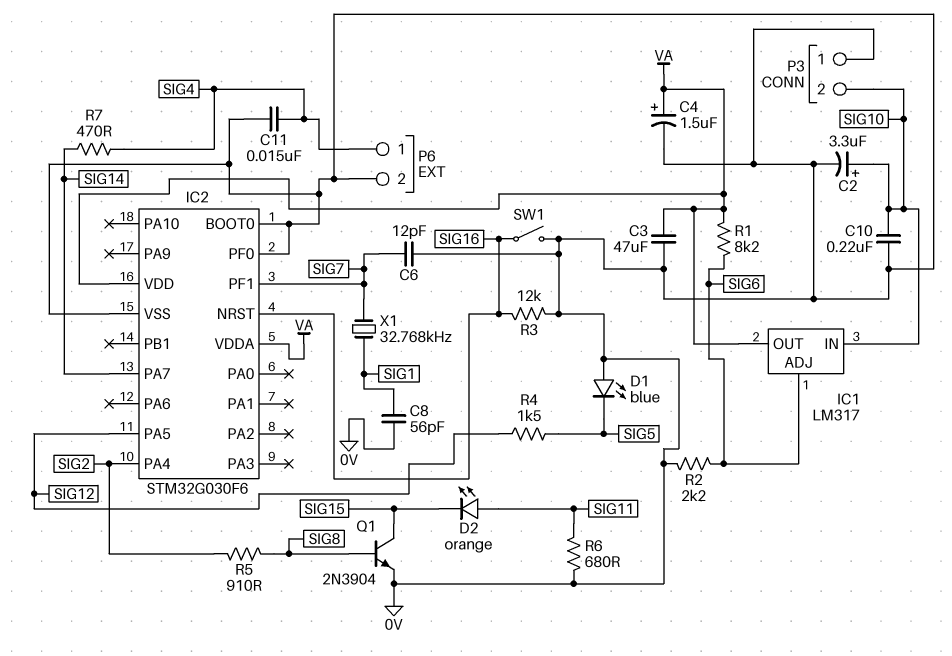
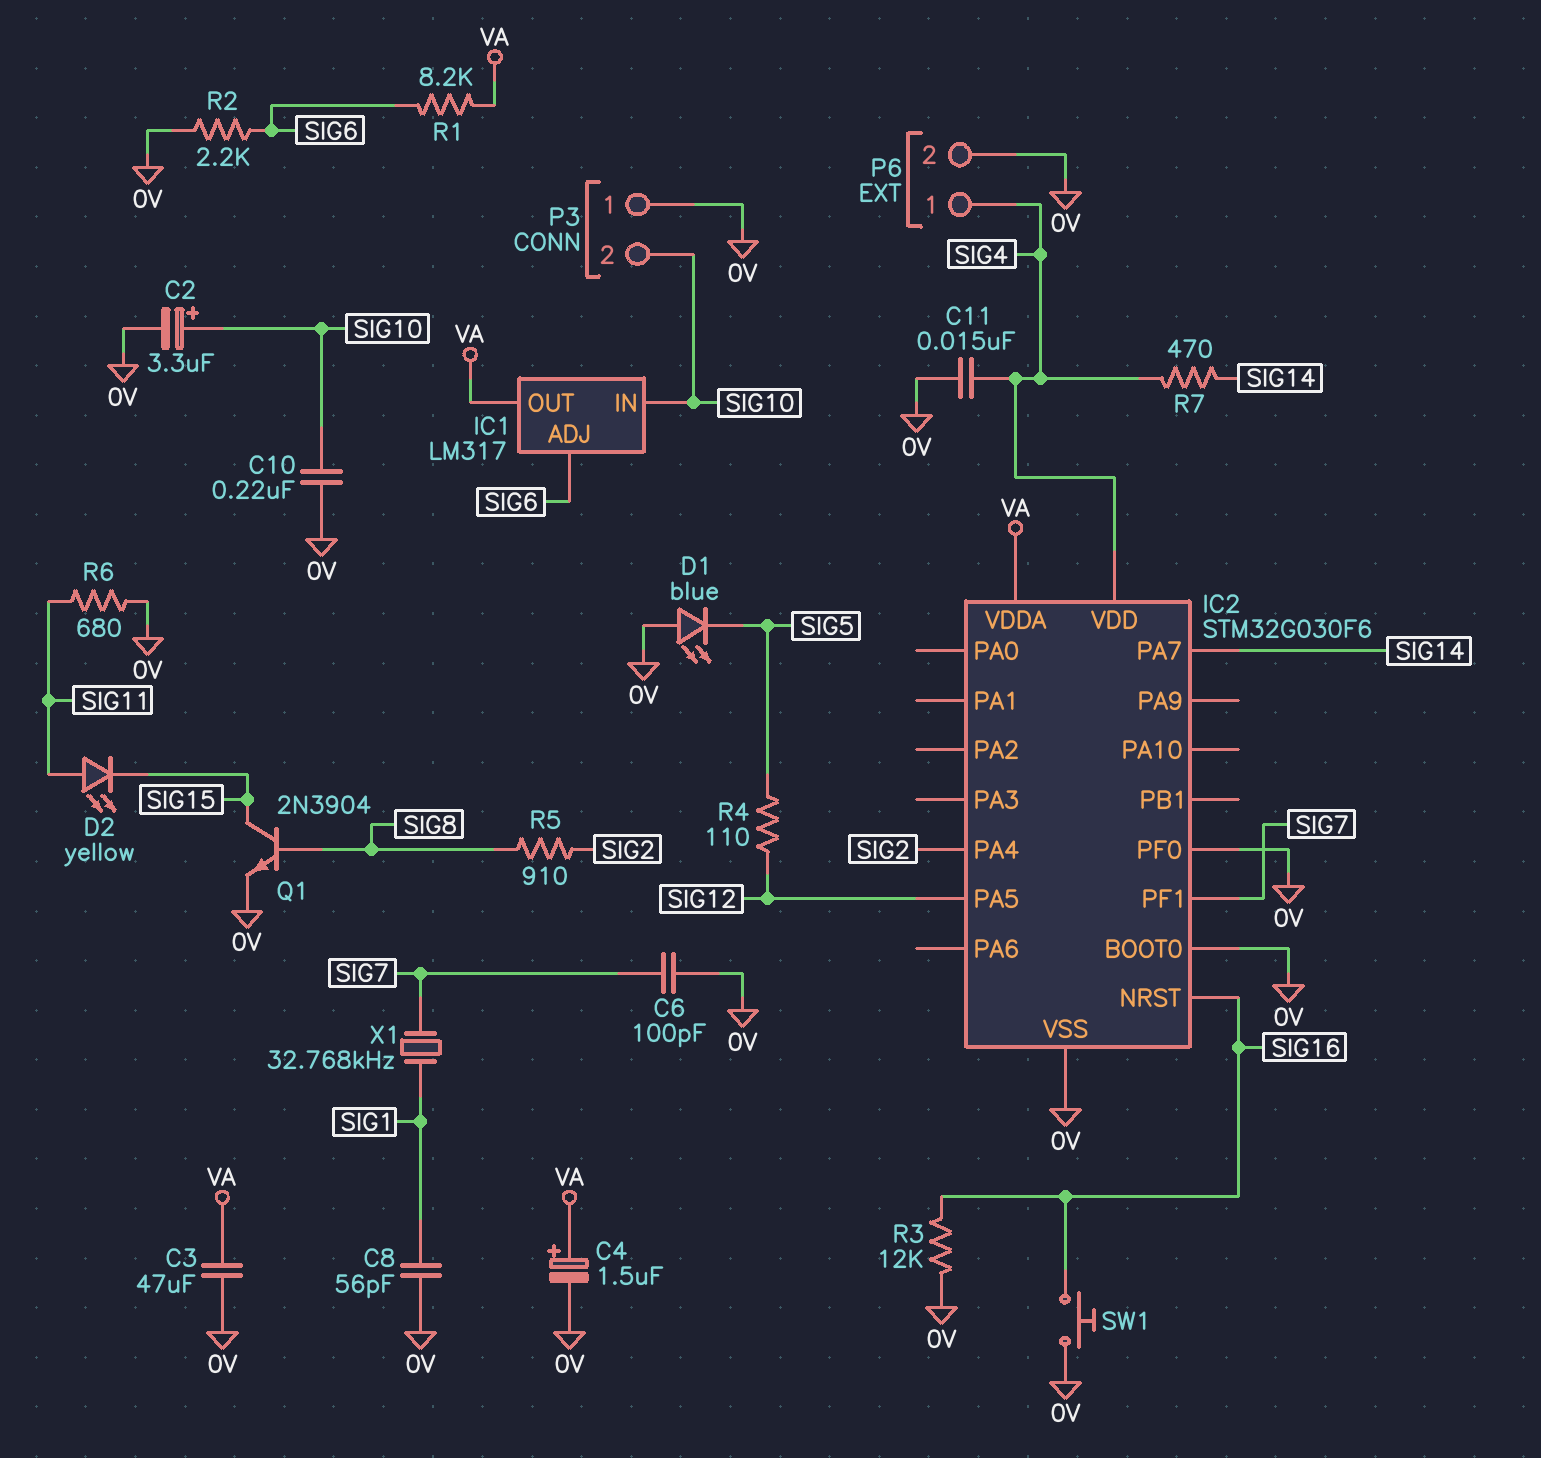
C6: 12pF (0V, SIG7) -> 100pF (0V, SIG7)
D2: LED orange (A SIG11, K SIG15) -> LED yellow (A SIG11, K SIG15)
IC2 pin VDD: VA -> SIG4
R4: 1.5k (SIG5, SIG12) -> 110 (SIG5, SIG12)
SW1: switch (0V, SIG16) -> button (0V, SIG16)

